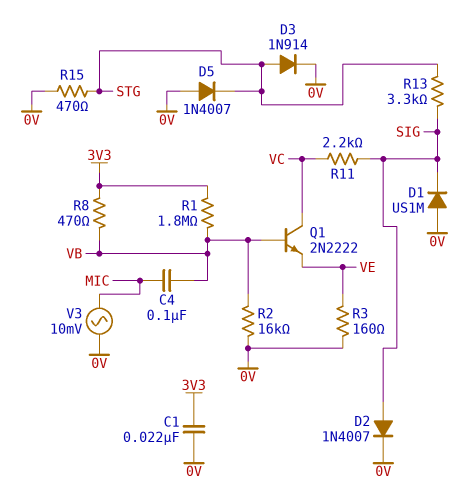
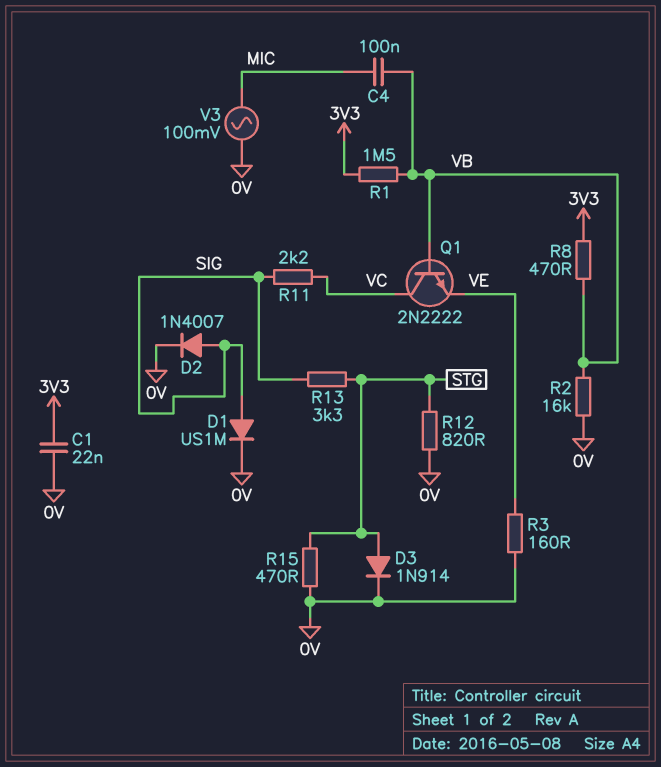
D1: diode US1M (A 0V, K SIG) -> diode US1M (A SIG, K 0V)
D5: diode 1N4007 (A 0V, K STG) -> none
R1: 1.8M (3V3, VB) -> 1.5M (3V3, VB)
R12: none -> 820 (0V, STG)
V3: AC 10mV (0V, MIC) -> AC 100mV (0V, MIC)

